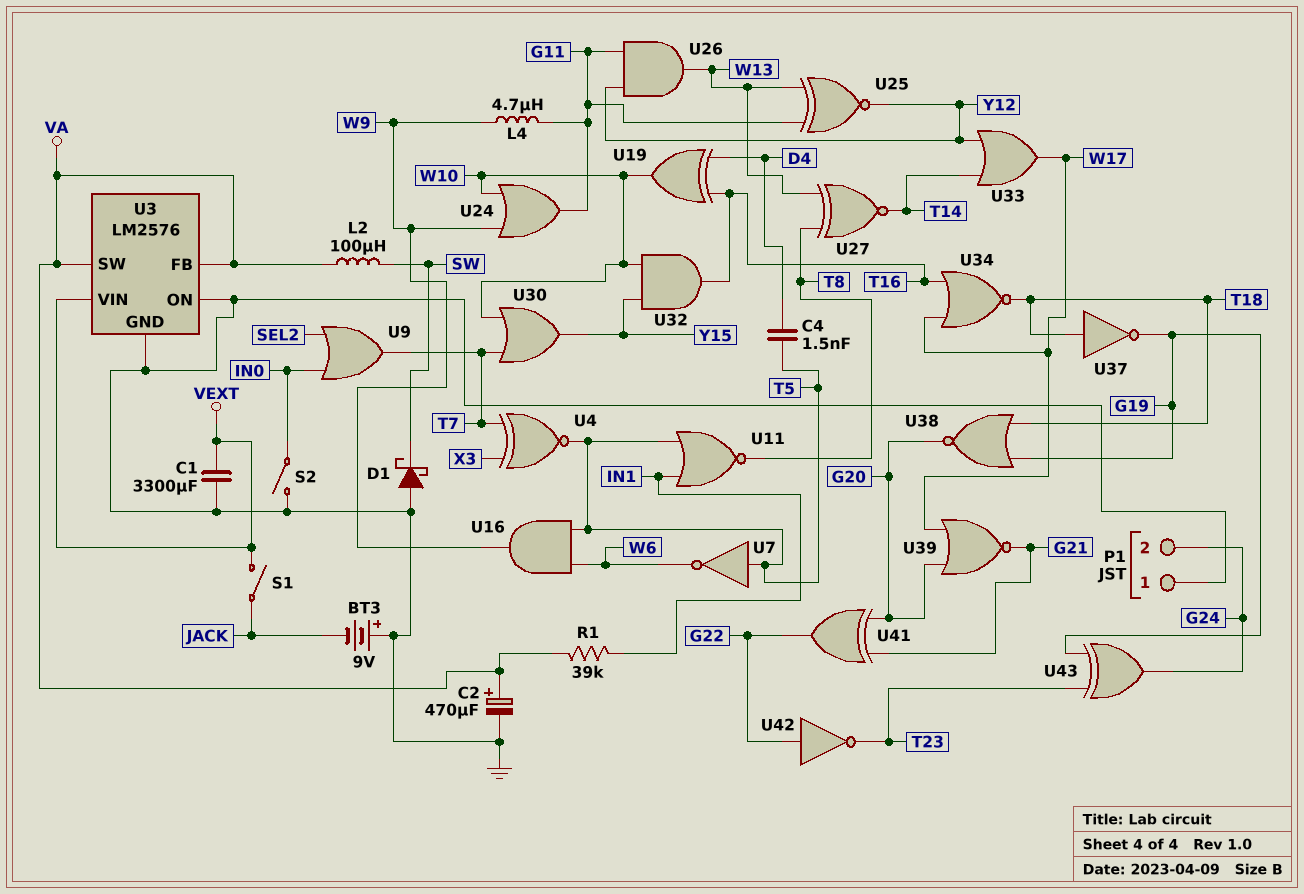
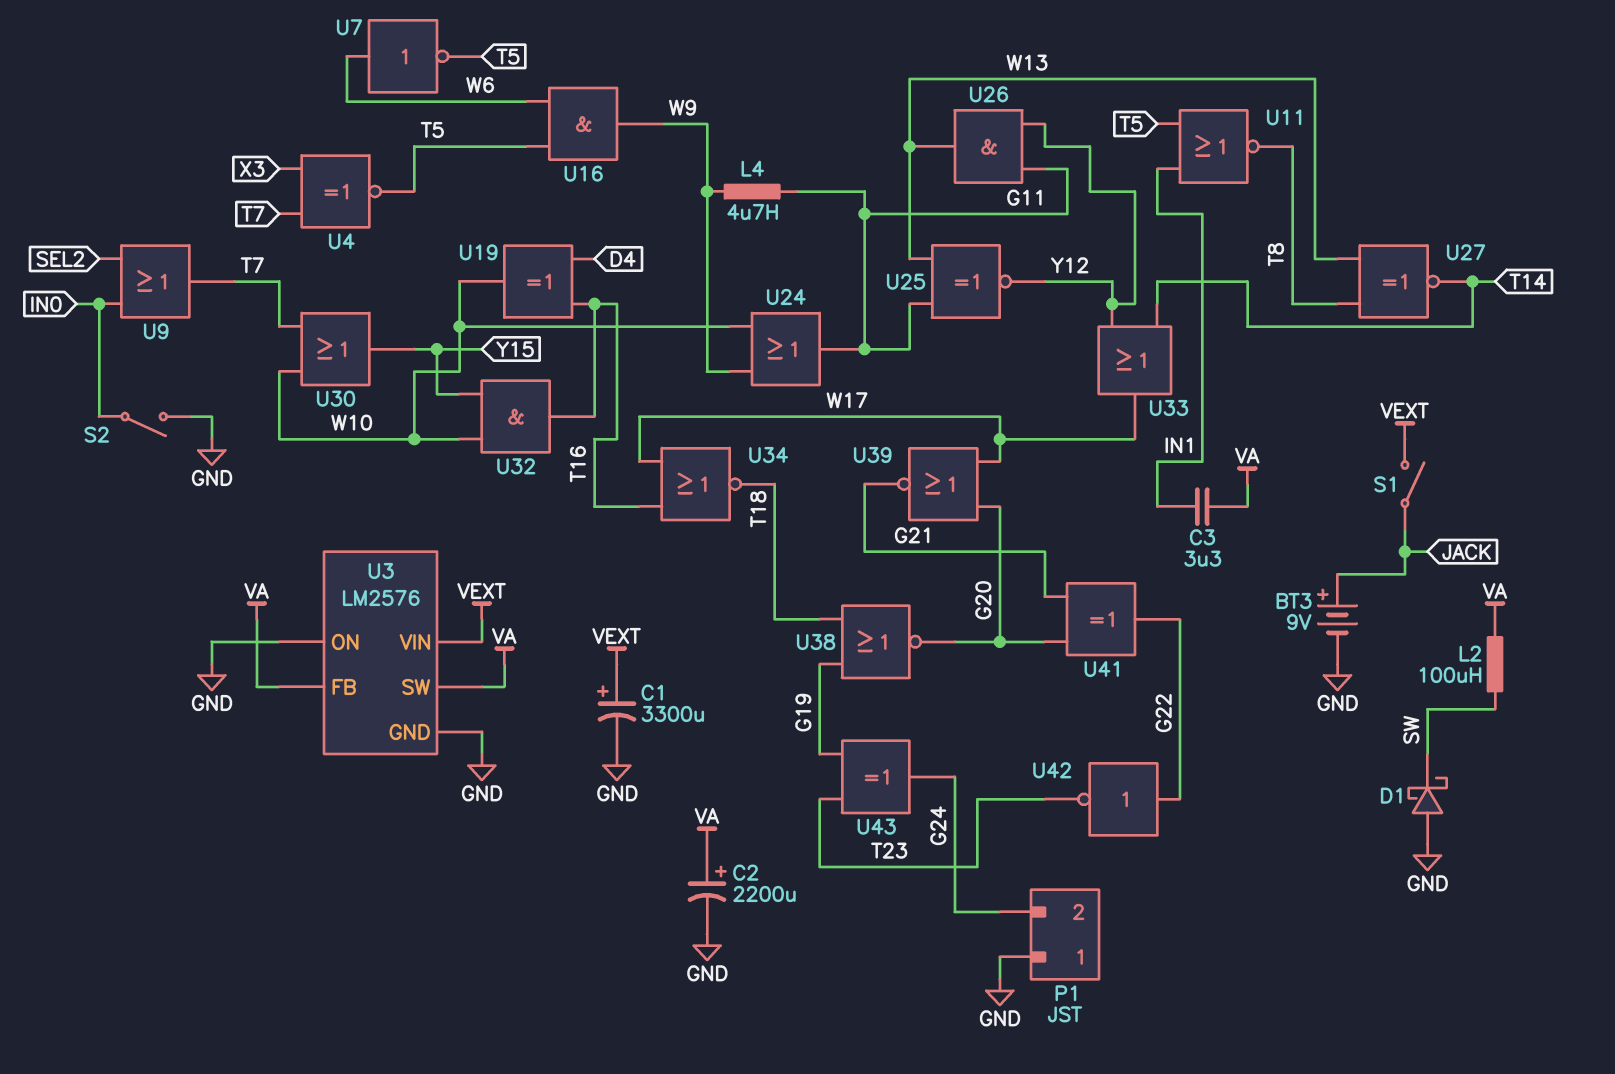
BT3: 9V (plus GND, minus JACK) -> 9V (plus JACK, minus GND)
C1: 3300uF (GND, VEXT) -> 3300uF (plus VEXT, minus GND)
C2: 470uF (plus VA, minus GND) -> 2200uF (plus VA, minus GND)
C3: none -> 3.3uF (IN1, VA)
C4: 1.5nF (D4, T5) -> none
R1: 39k (IN1, VA) -> none
U7: NOT (in T5, out W6) -> NOT (in W6, out T5)
U37: NOT (in T18, out G19) -> none

